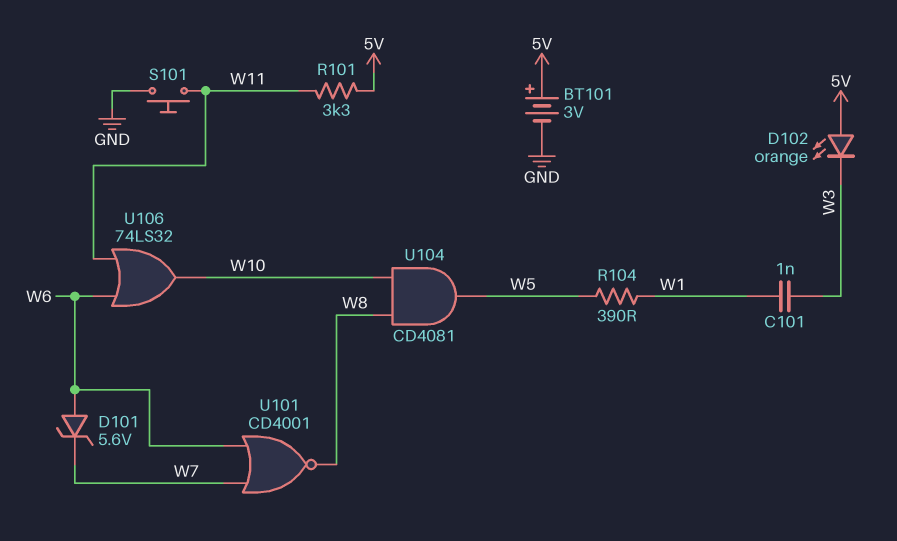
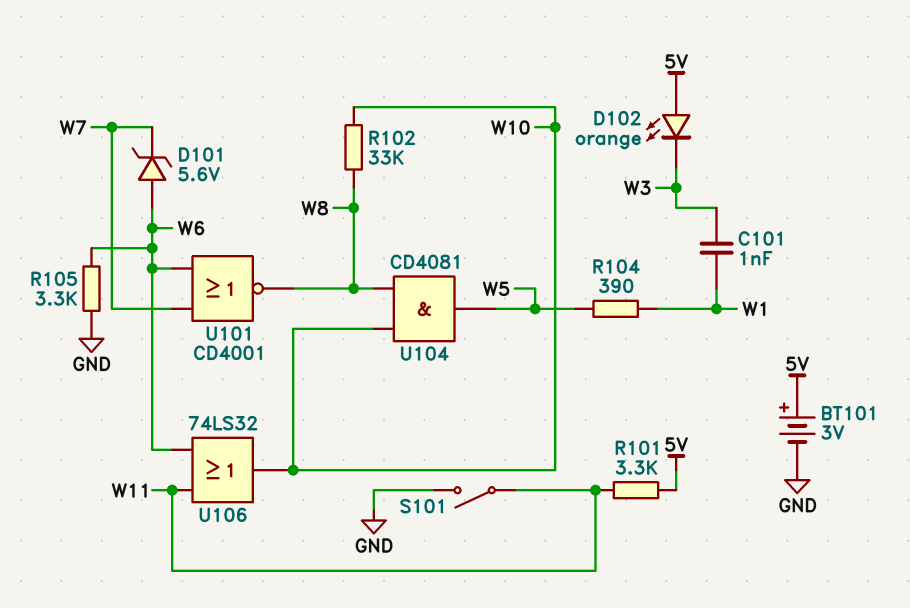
R102: none -> 33k (W8, W10)
R105: none -> 3.3k (GND, W6)
S101: button (GND, W11) -> switch (GND, W11)

